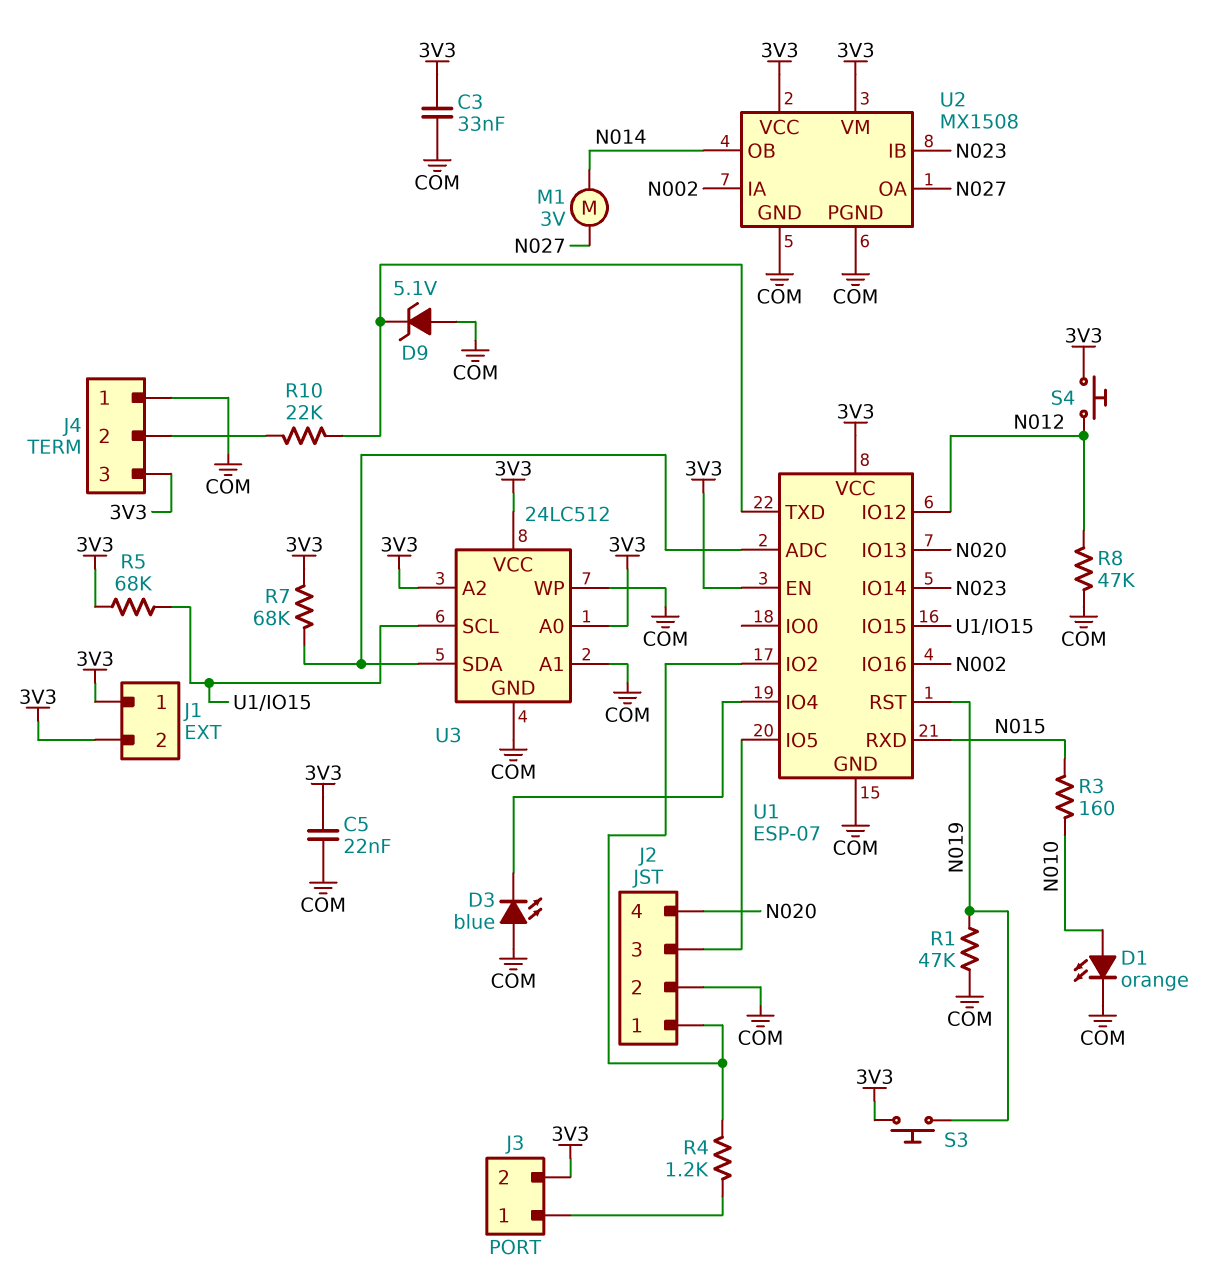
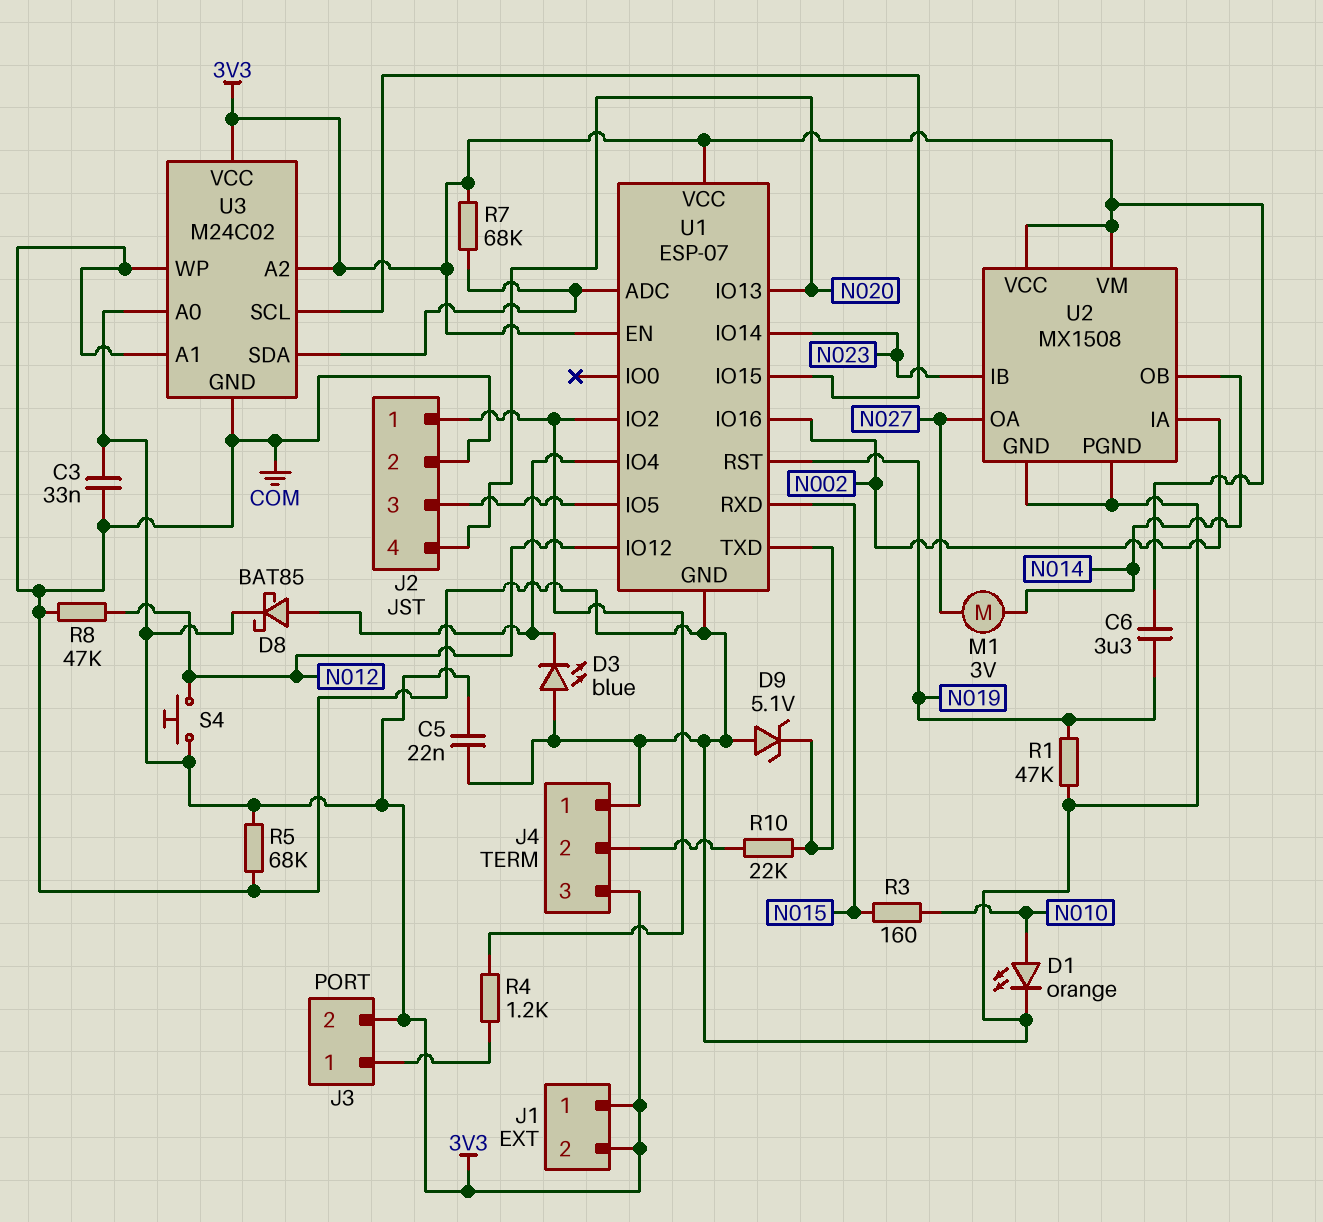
C6: none -> 3.3uF (3V3, N019)
D8: none -> schottky BAT85 (A U1/IO4, K 3V3)
R5: 68k (3V3, U1/IO15) -> 68k (3V3, COM)
S3: button (3V3, N019) -> none
U3: 24LC512 -> M24C02

